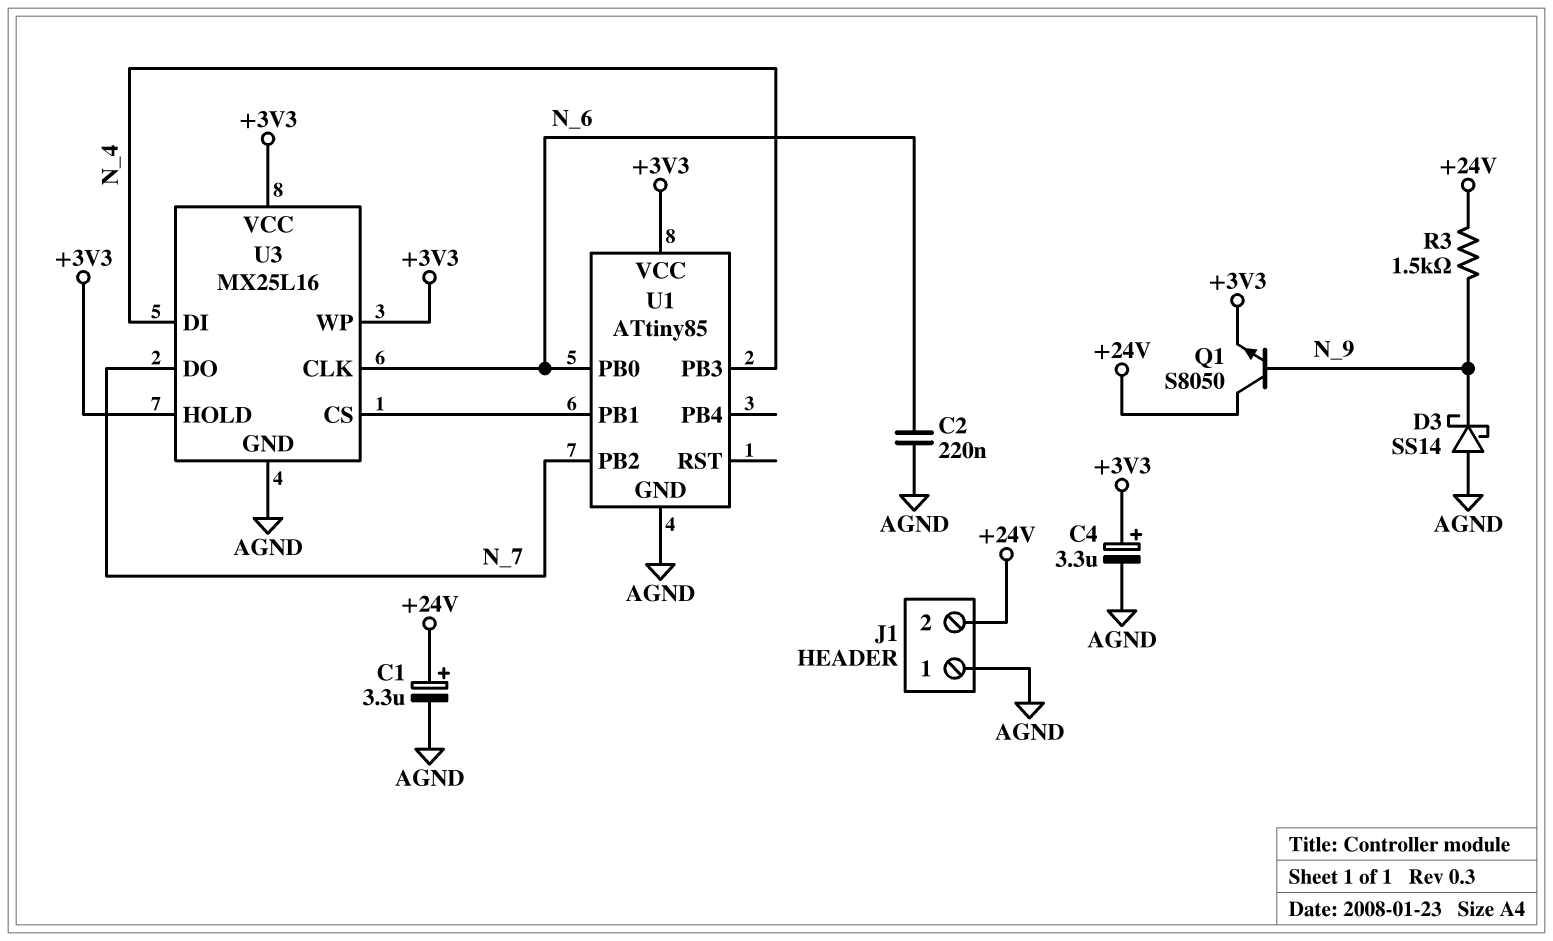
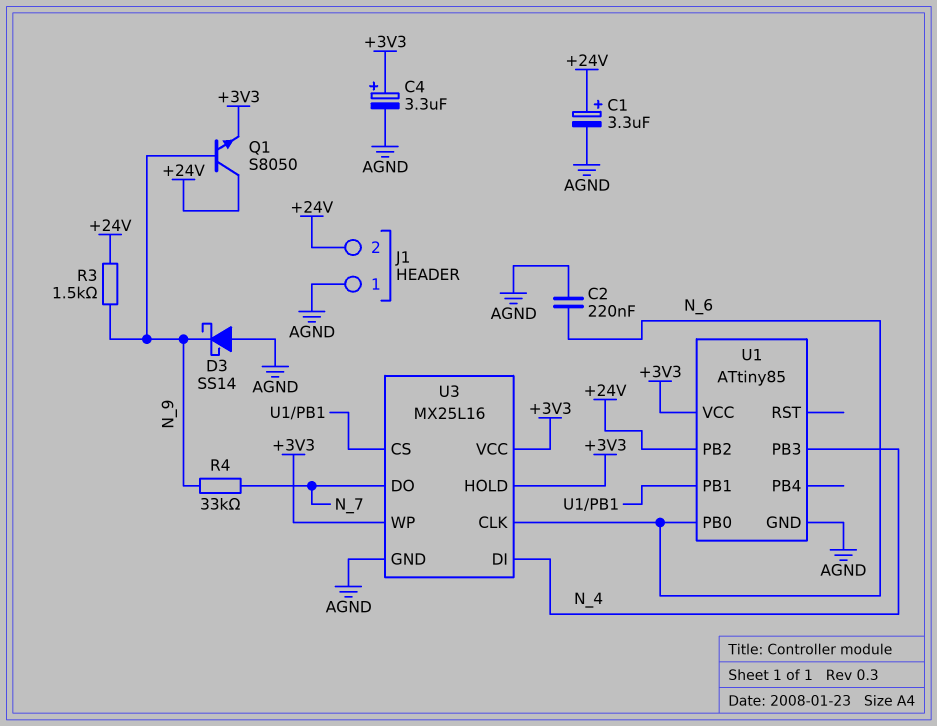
R4: none -> 33k (N_7, N_9)
U1 pin PB2: N_7 -> +24V

